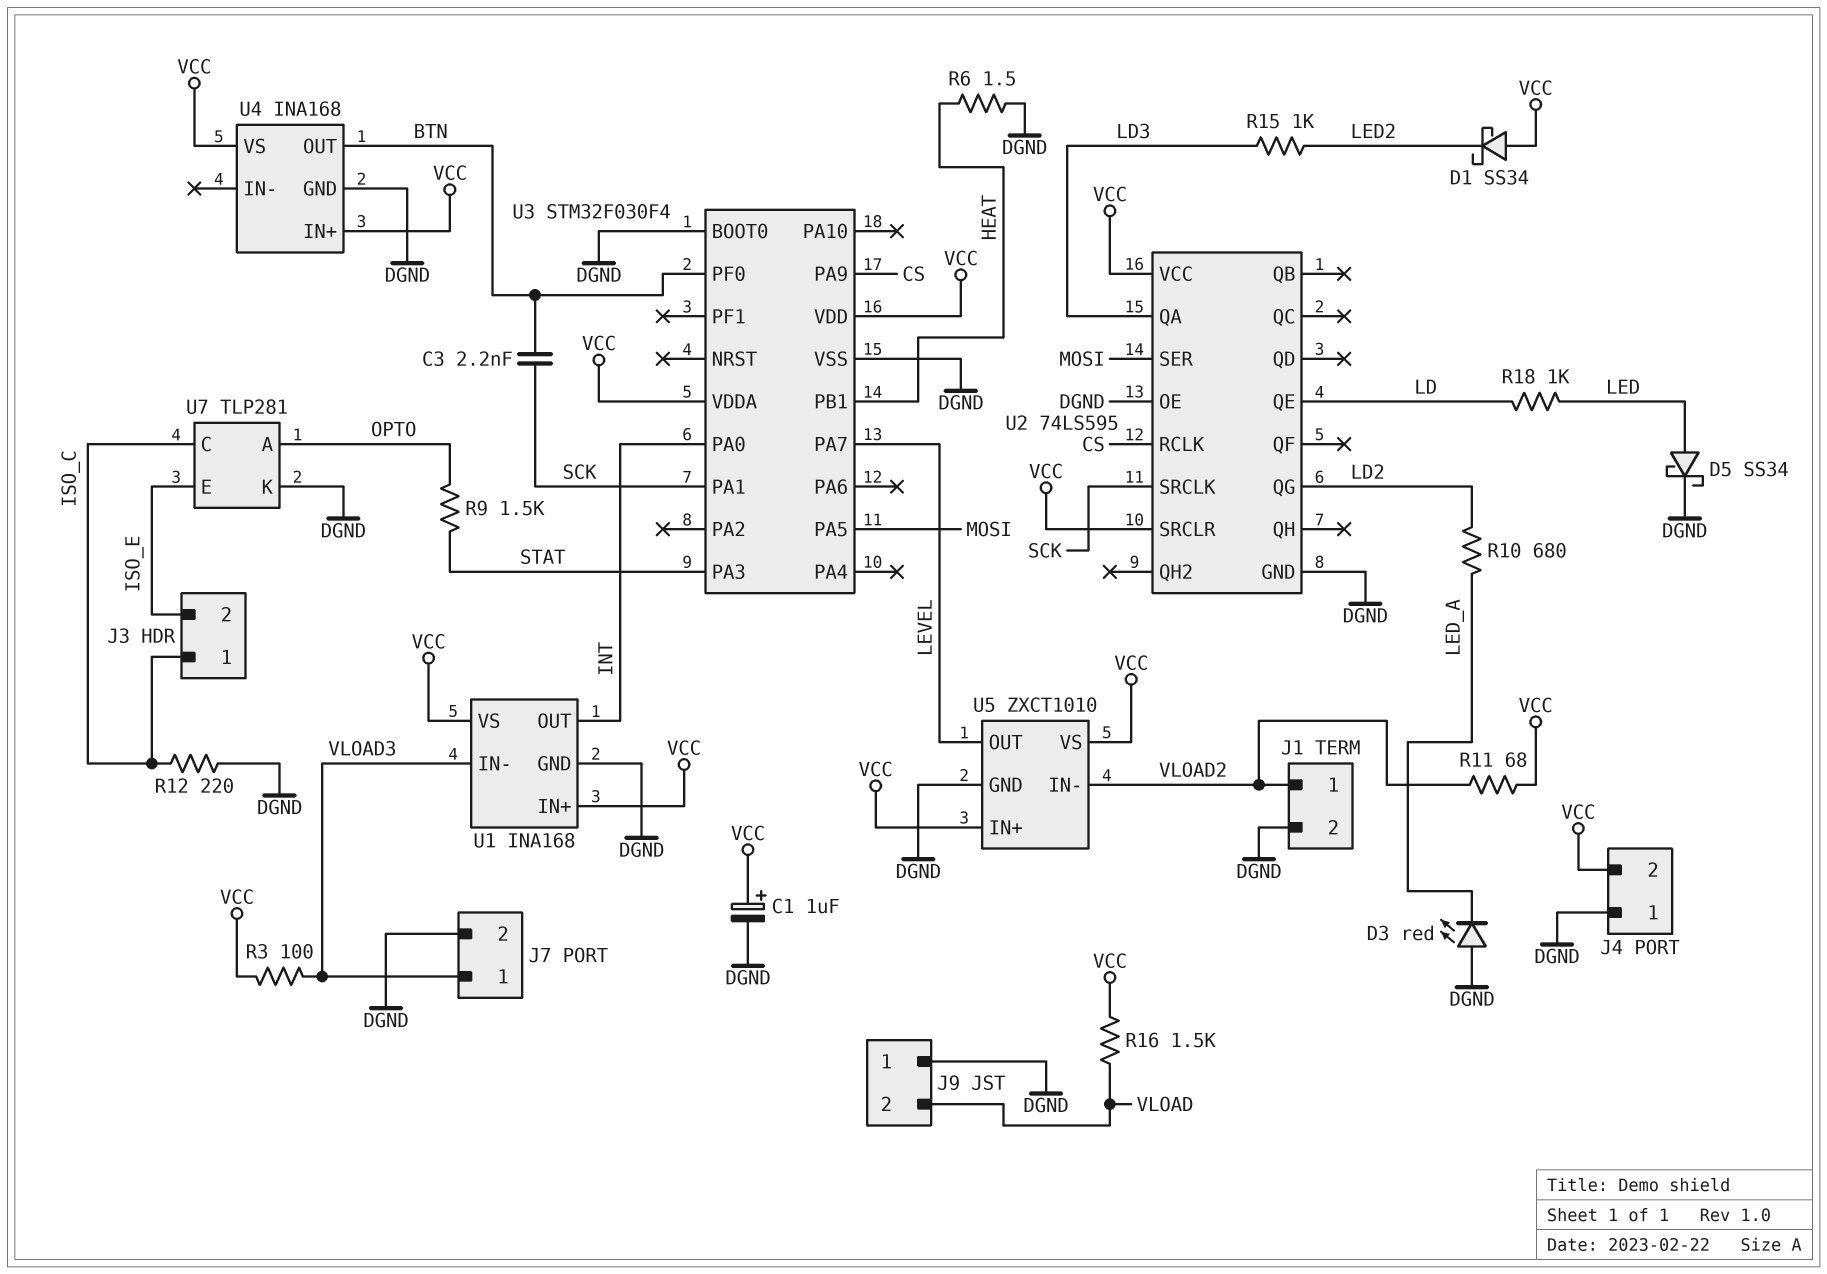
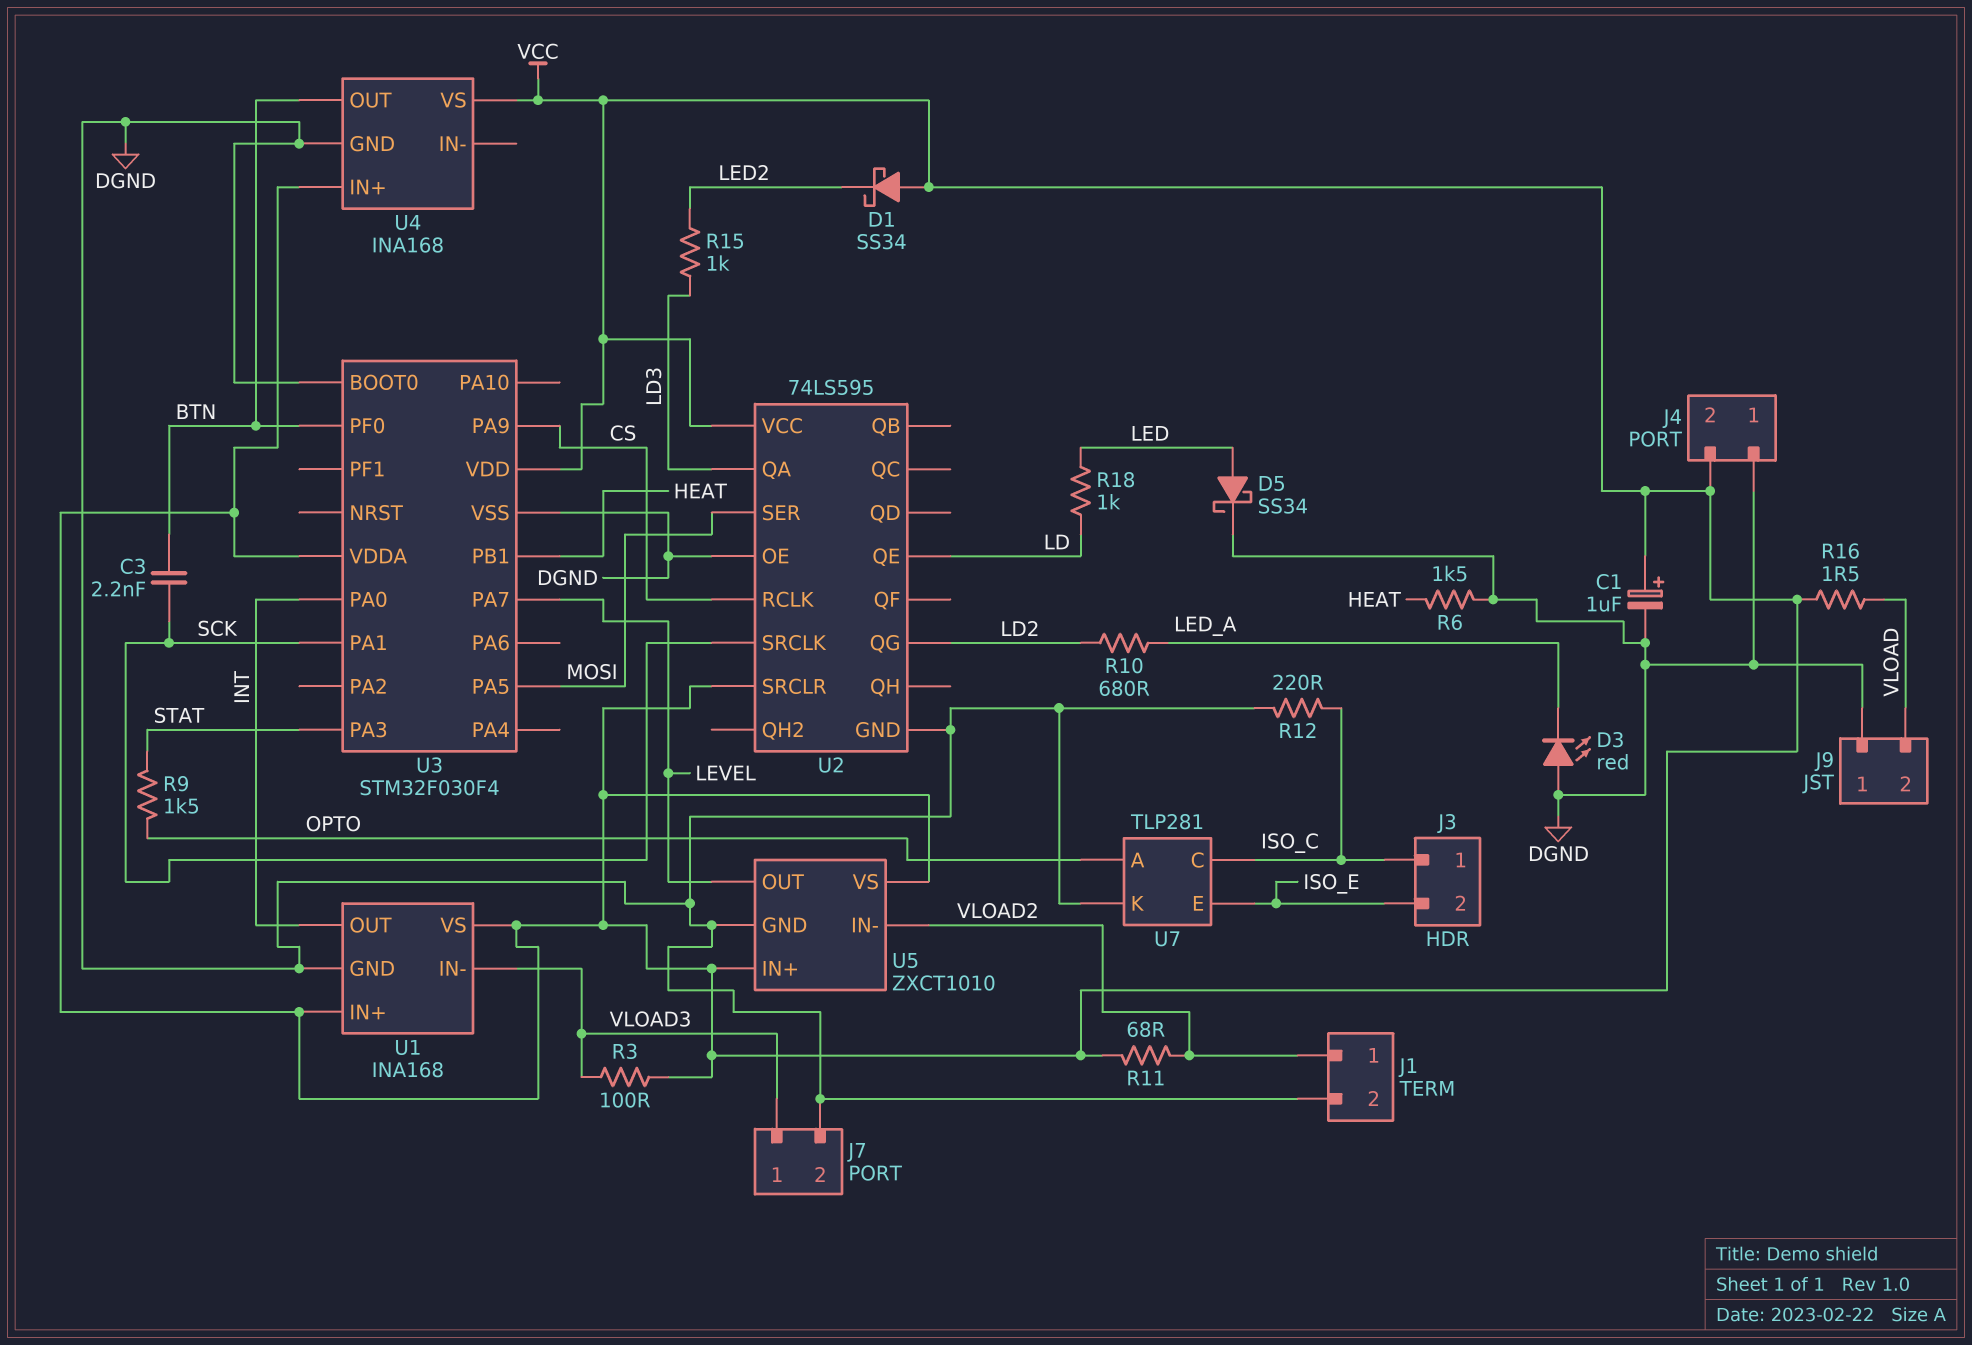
R6: 1.5 (DGND, HEAT) -> 1.5k (DGND, HEAT)
R16: 1.5k (VCC, VLOAD) -> 1.5 (VCC, VLOAD)

